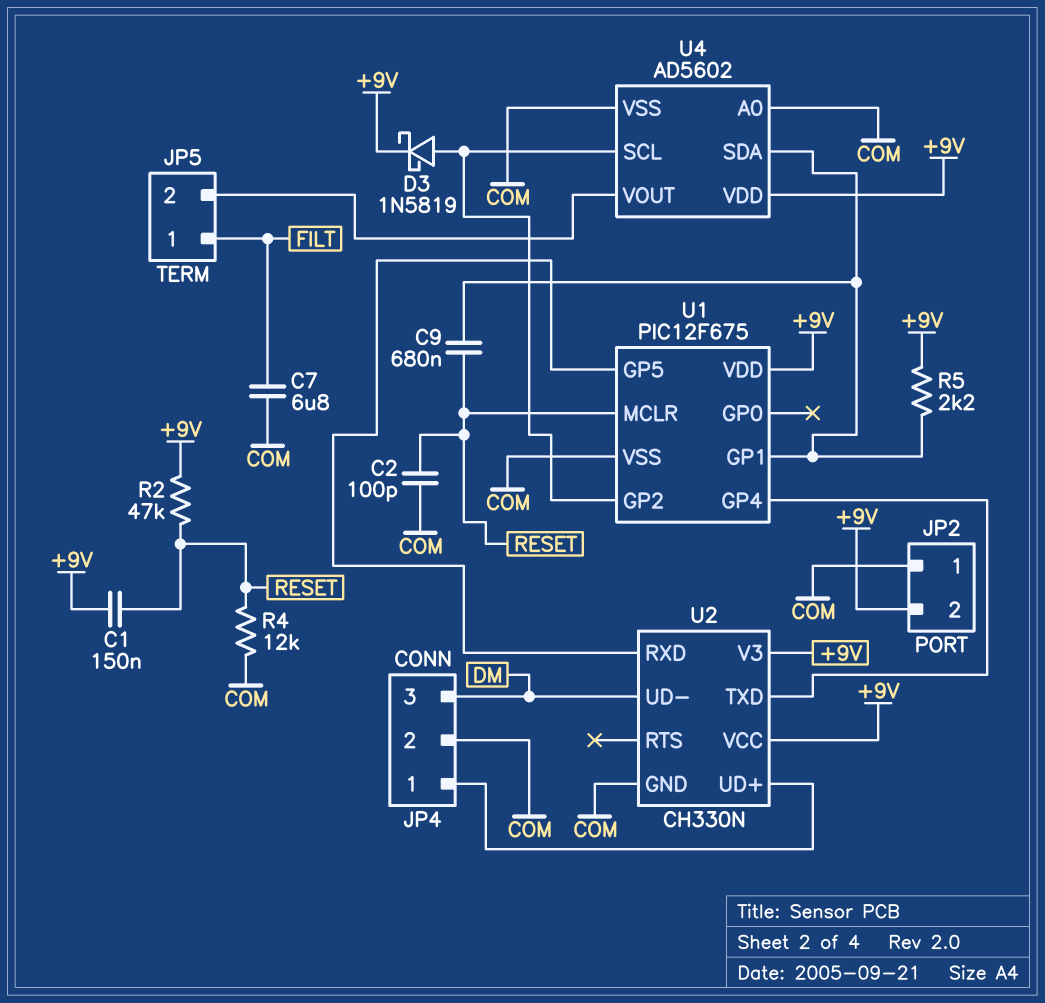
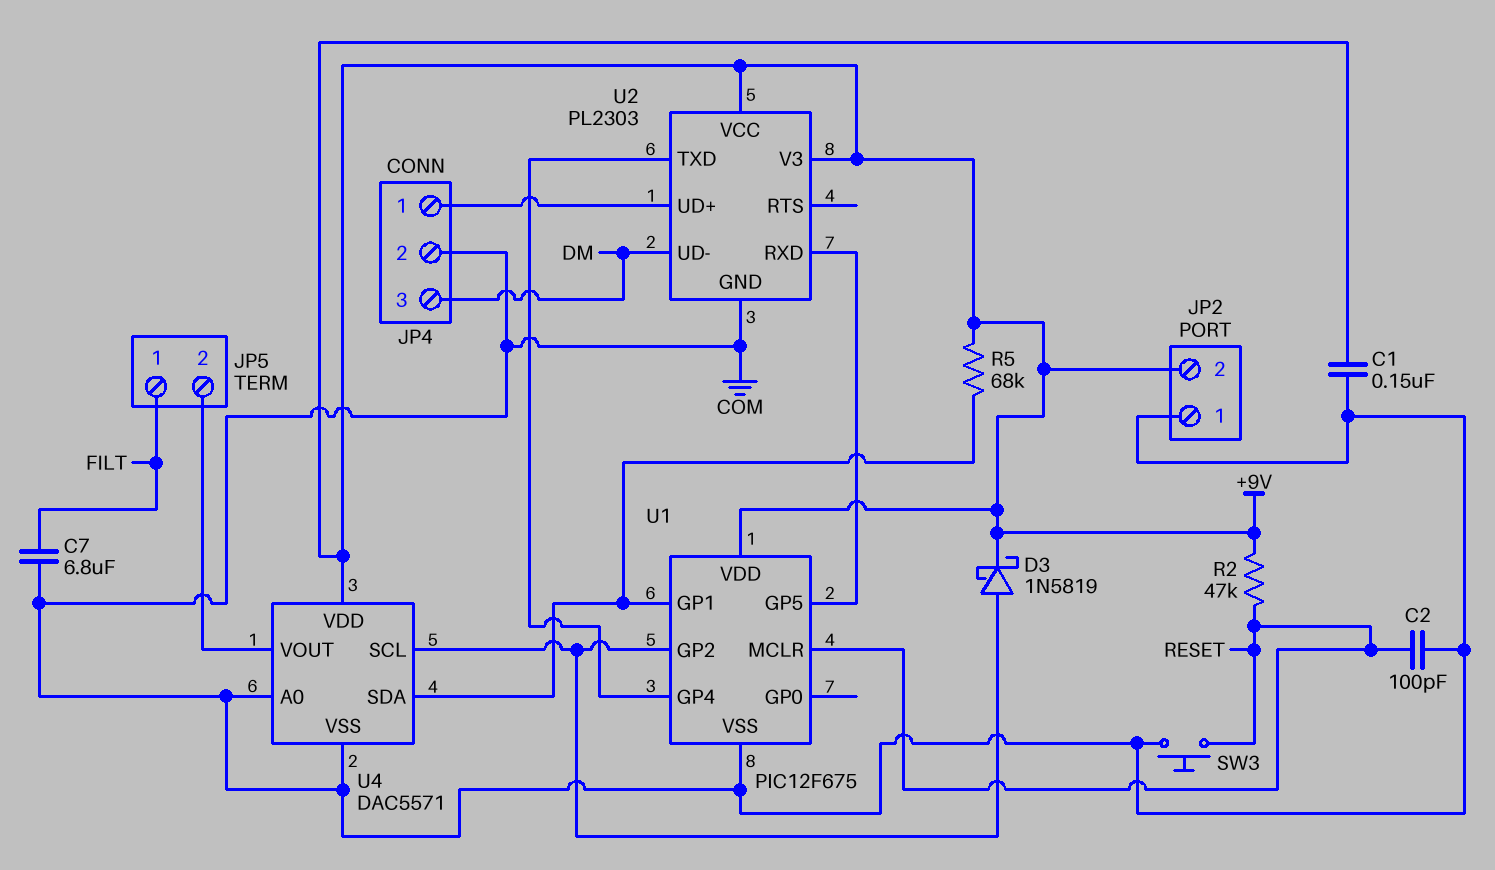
C1: 150nF (+9V, RESET) -> 150nF (+9V, COM)
C9: 680nF (RESET, U1/GP1) -> none
R4: 12k (COM, RESET) -> none
R5: 2.2k (+9V, U1/GP1) -> 68k (+9V, U1/GP1)
SW3: none -> button (COM, RESET)
U2: CH330N -> PL2303
U4: AD5602 -> DAC5571

